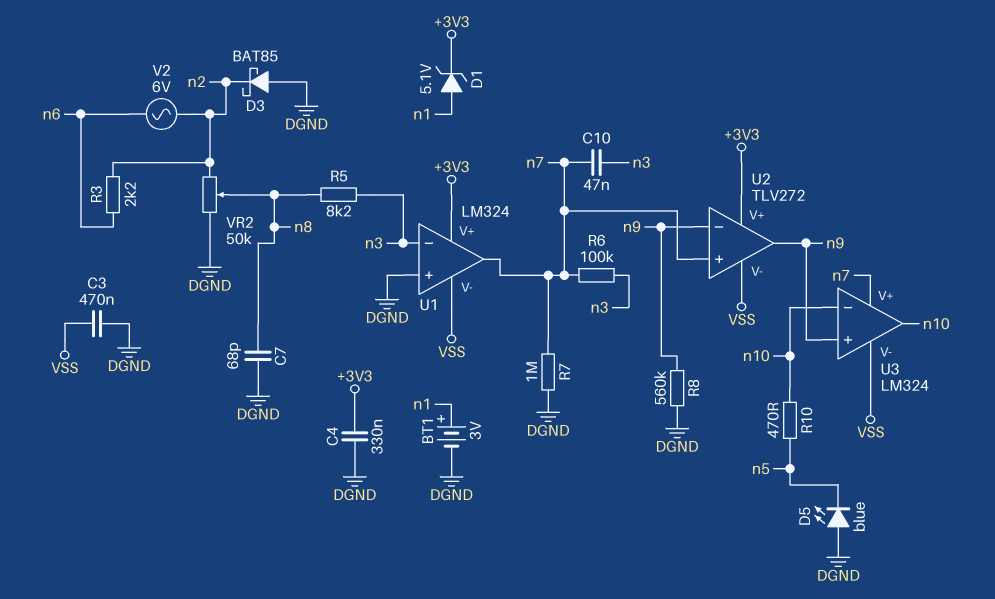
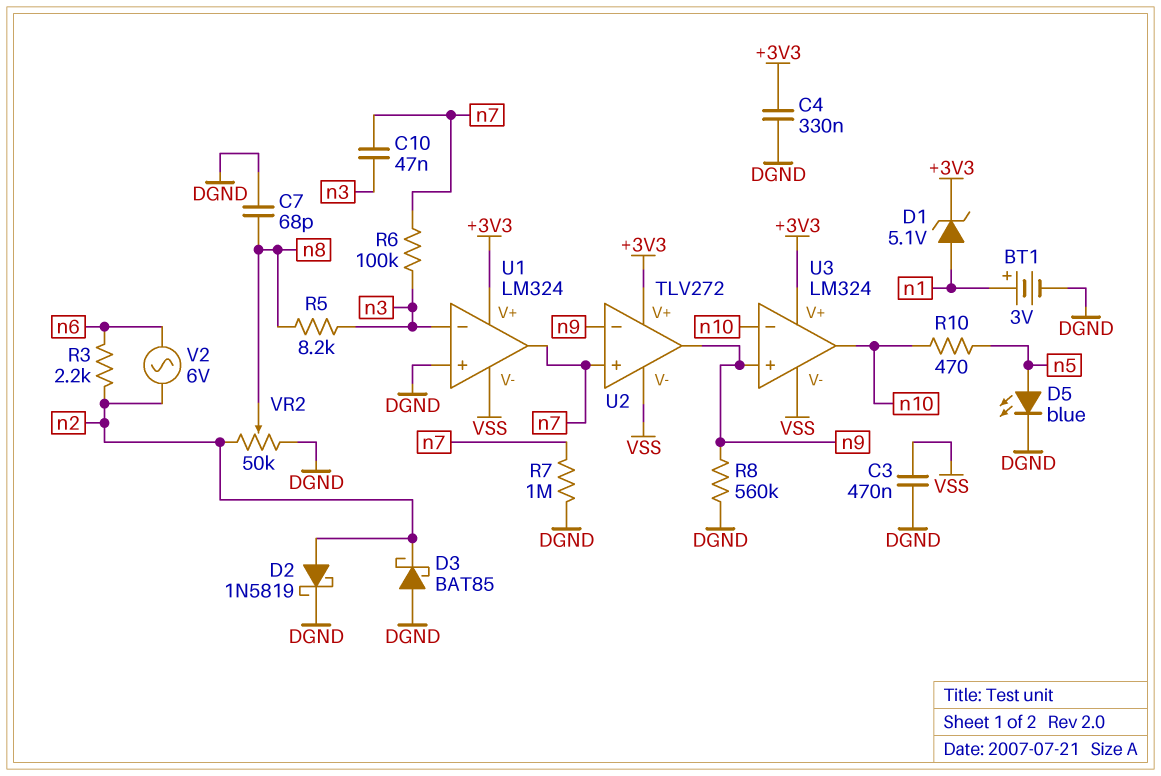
D2: none -> schottky 1N5819 (A n2, K DGND)
D5: LED blue (A DGND, K n5) -> LED blue (A n5, K DGND)
U3 pin V+: n7 -> +3V3

